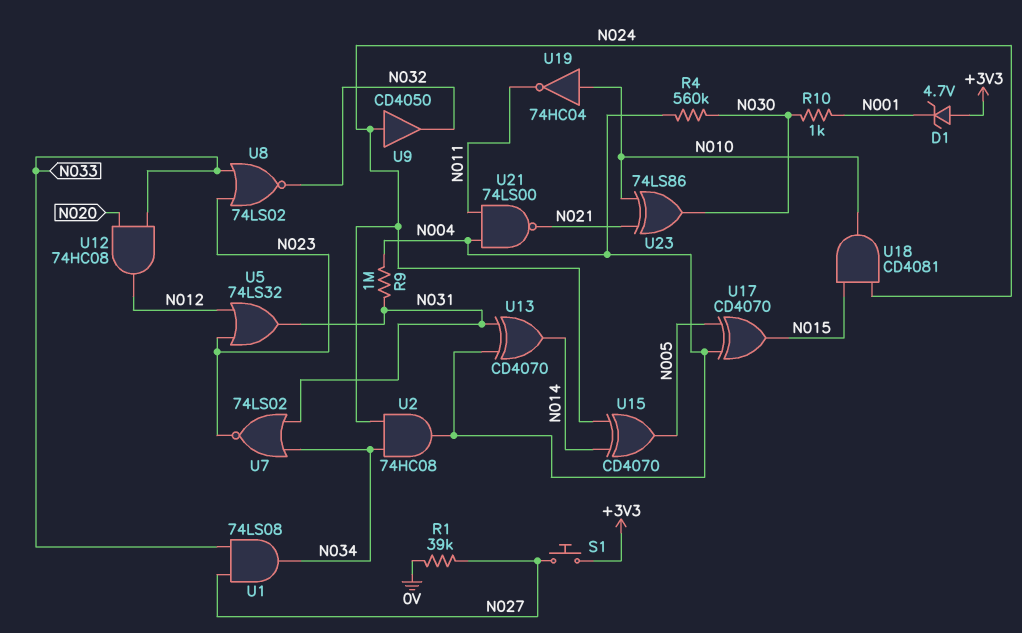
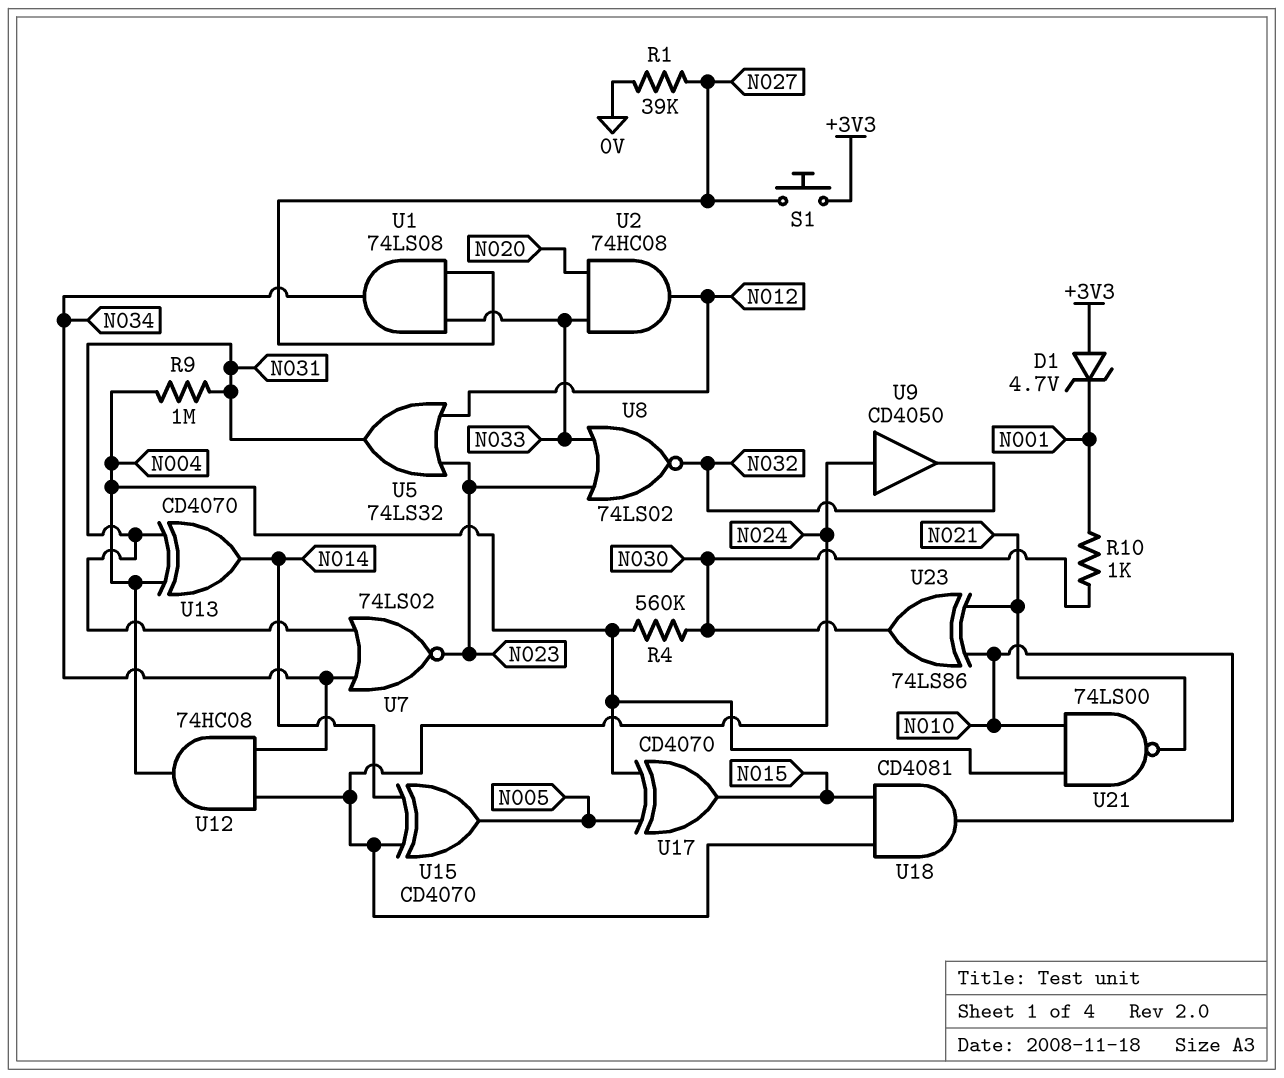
U2: AND 74HC08 (in N024, in N034, out N004) -> AND 74HC08 (in N020, in N033, out N012)
U12: AND 74HC08 (in N020, in N033, out N012) -> AND 74HC08 (in N024, in N034, out N004)
U19: NOT 74HC04 (in N010, out N011) -> none
U21: NAND 74LS00 (in N004, in N011, out N021) -> NAND 74LS00 (in N004, in N010, out N021)

